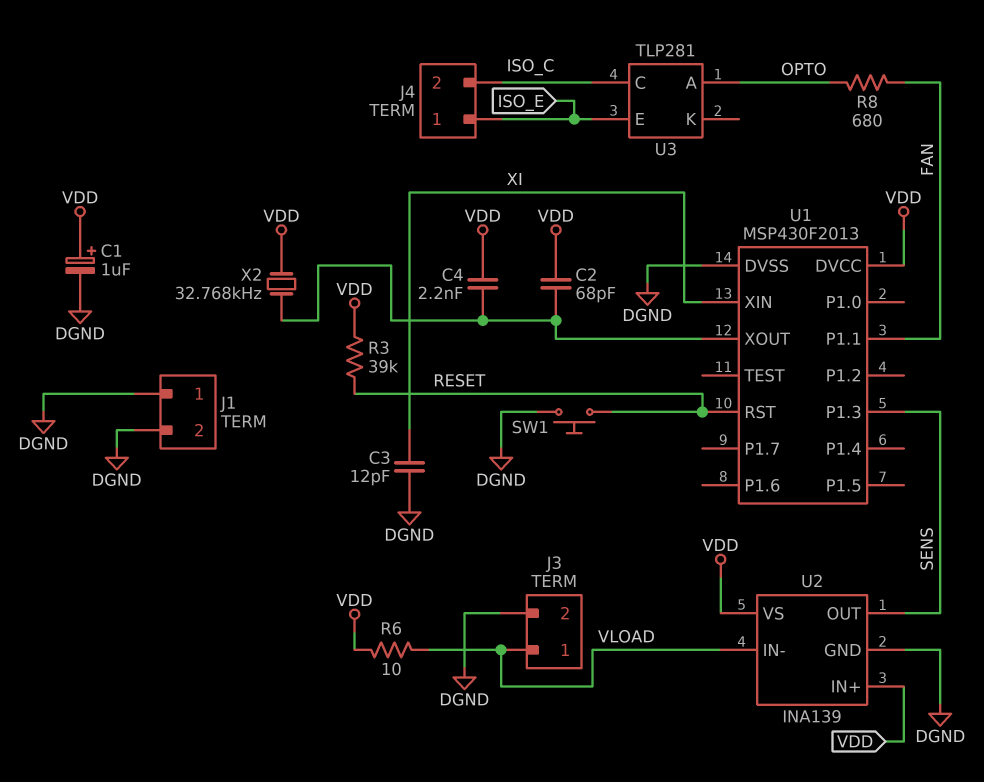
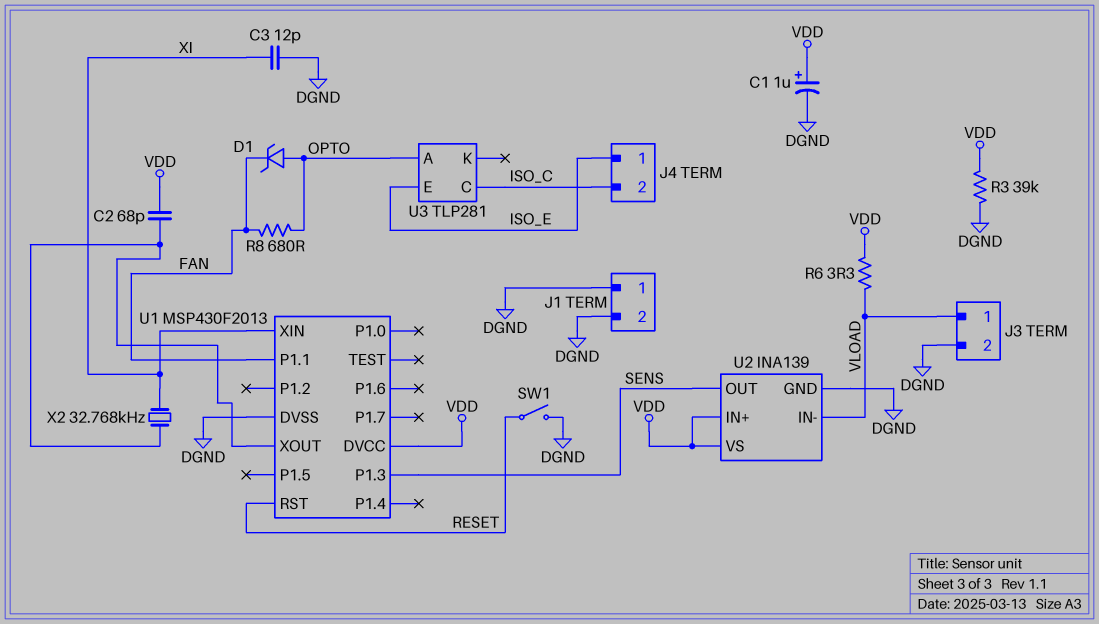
C4: 2.2nF (U1/XOUT, VDD) -> none
D1: none -> zener (A OPTO, K FAN)
R3: 39k (RESET, VDD) -> 39k (DGND, VDD)
R6: 10 (VDD, VLOAD) -> 3.3 (VDD, VLOAD)
SW1: button (DGND, RESET) -> switch (DGND, RESET)
X2: 32.768kHz (U1/XOUT, VDD) -> 32.768kHz (U1/XOUT, XI)

